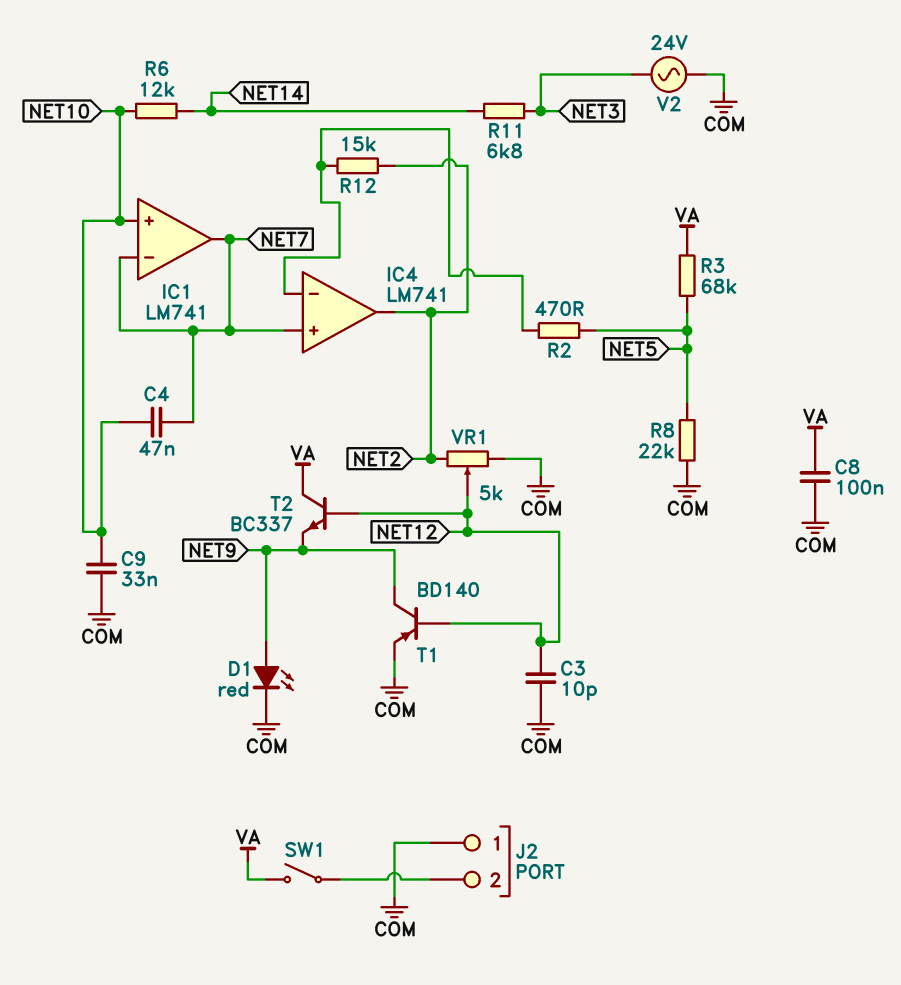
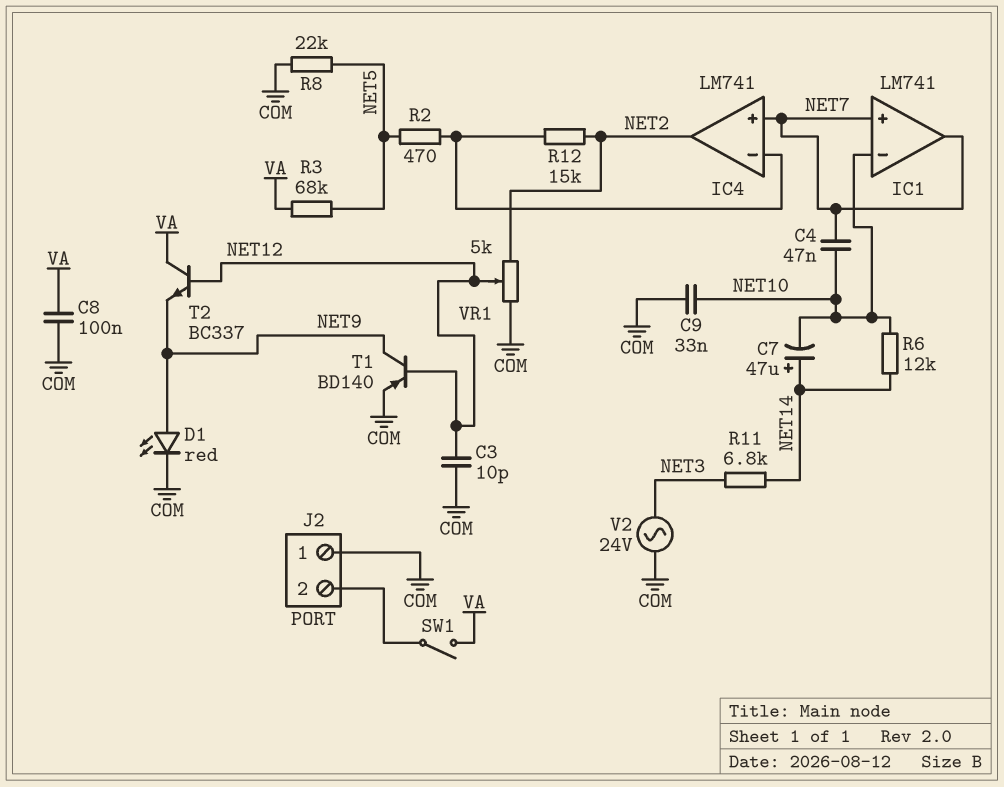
C7: none -> 47uF (plus NET14, minus NET10)
IC1 pin in+: NET10 -> NET7
IC1 pin in-: NET7 -> NET10

